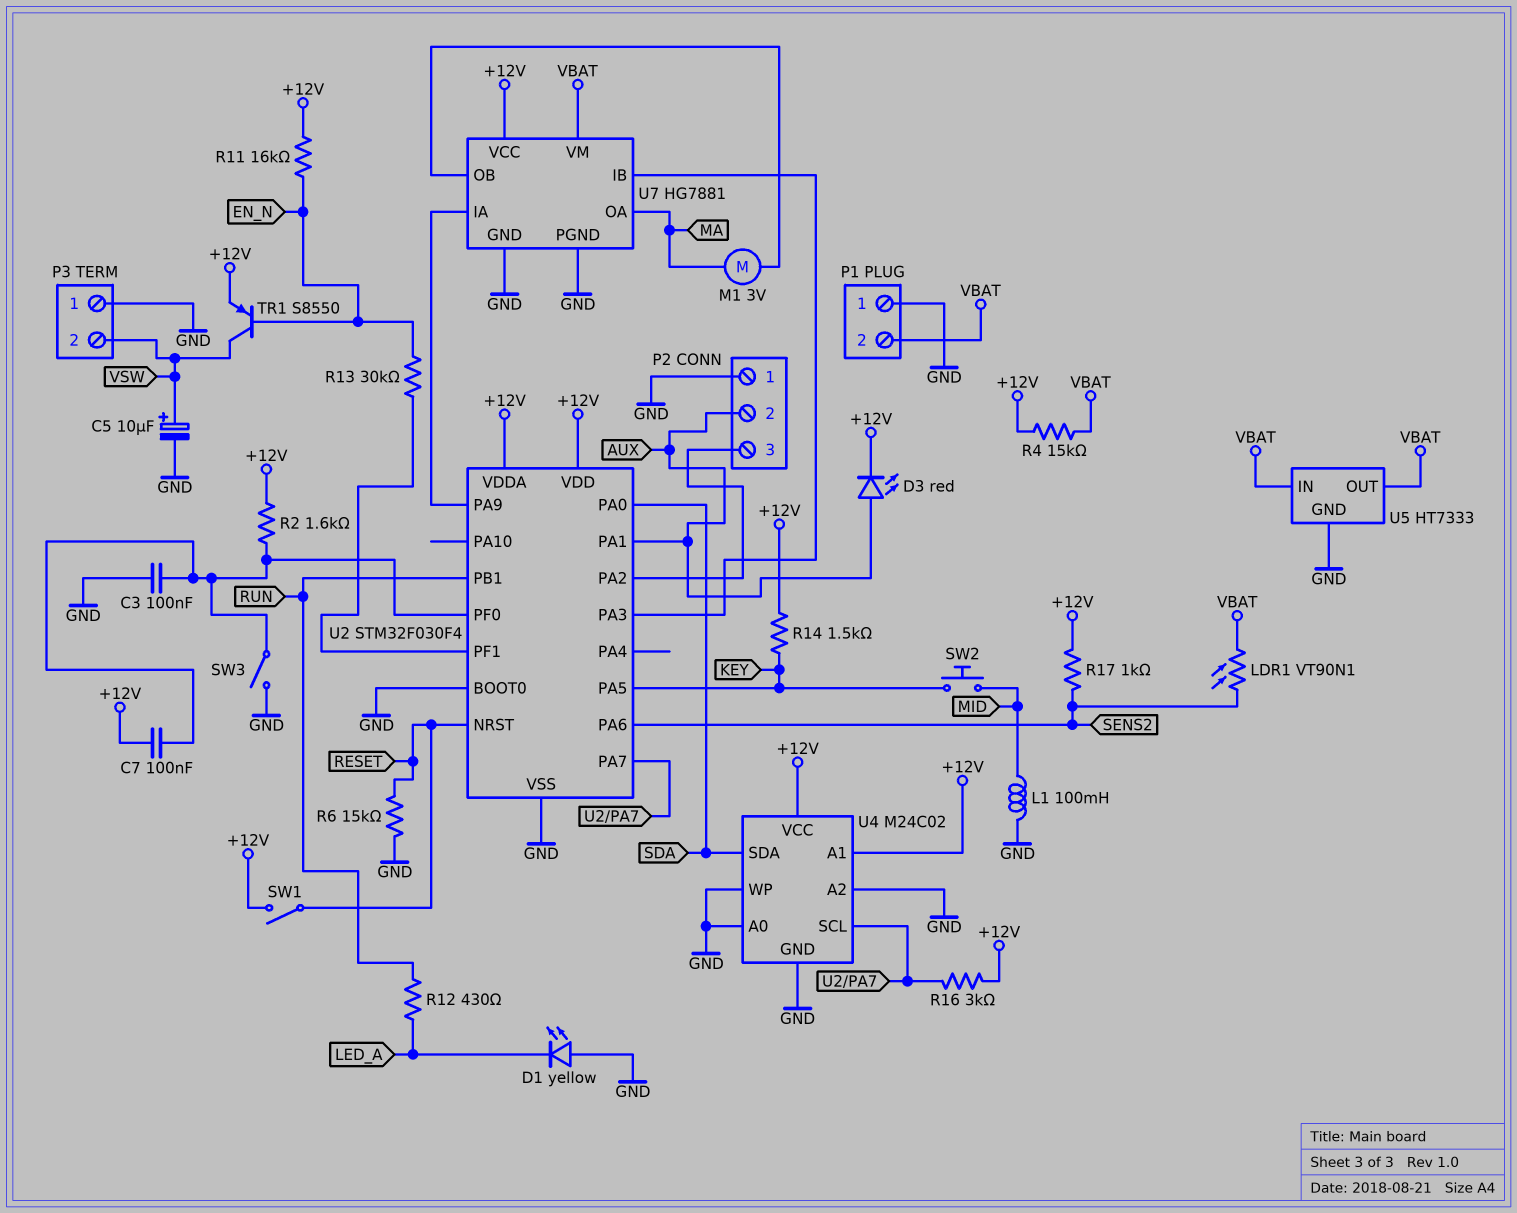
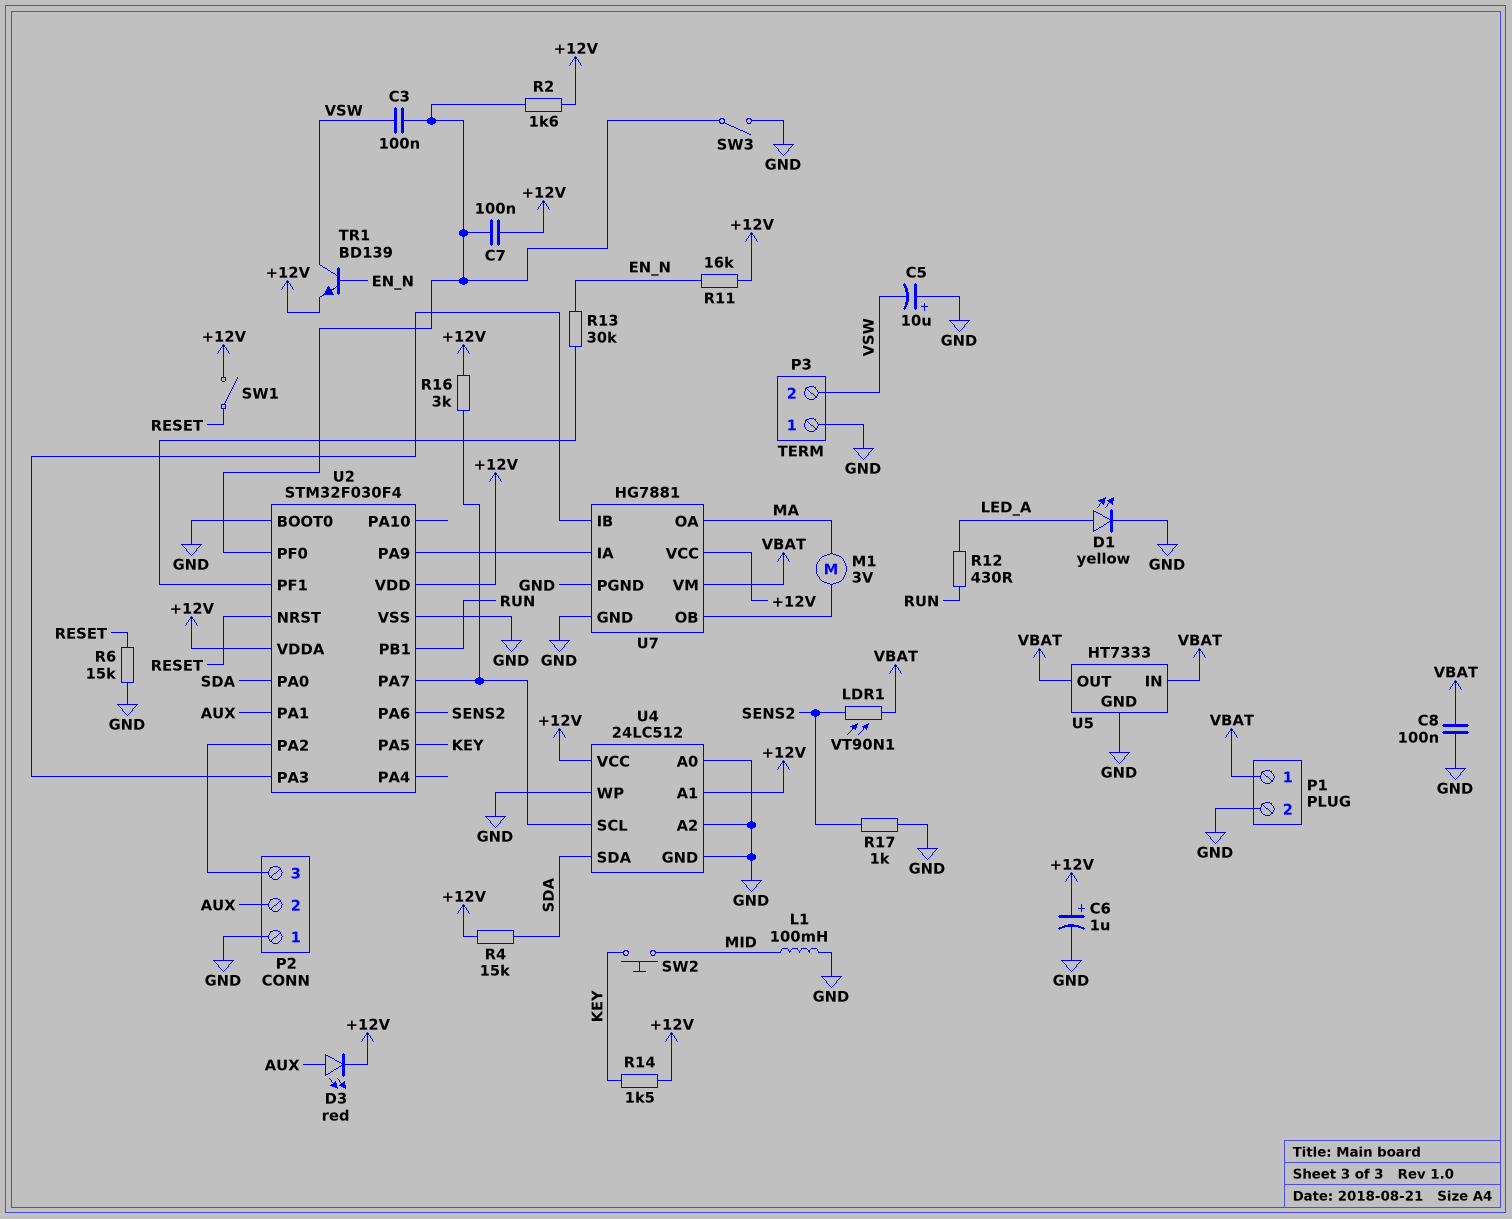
C3: 100nF (GND, U2/PF0) -> 100nF (U2/PF0, VSW)
C5: 10uF (plus VSW, minus GND) -> 10uF (plus GND, minus VSW)
C6: none -> 1uF (plus +12V, minus GND)
C8: none -> 100nF (GND, VBAT)
D1: LED yellow (A GND, K LED_A) -> LED yellow (A LED_A, K GND)
P1 pin 1: GND -> VBAT
P1 pin 2: VBAT -> GND
R4: 15k (+12V, VBAT) -> 15k (+12V, SDA)
R17: 1k (+12V, SENS2) -> 1k (GND, SENS2)
TR1: PNP S8550 (B EN_N, C VSW, E +12V) -> NPN BD139 (B EN_N, C VSW, E +12V)
U4: M24C02 -> 24LC512

